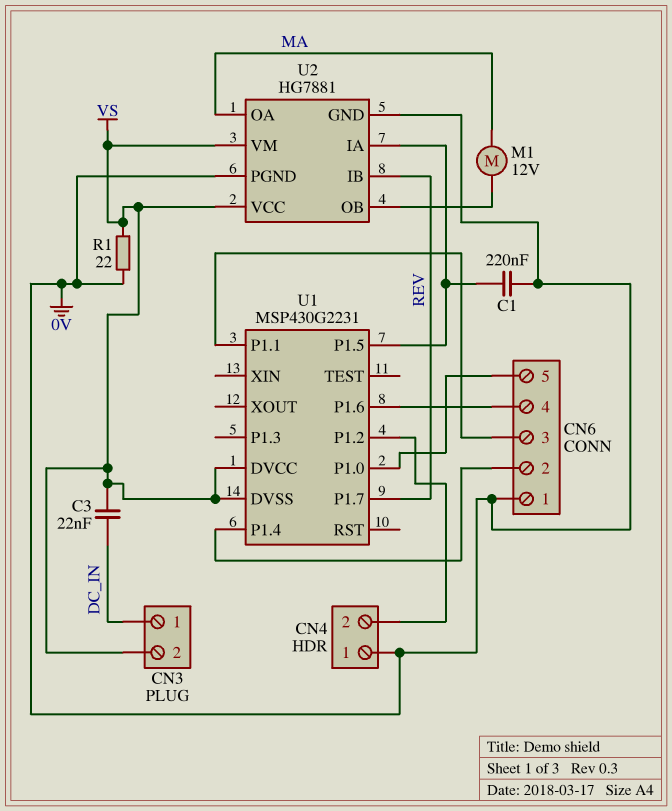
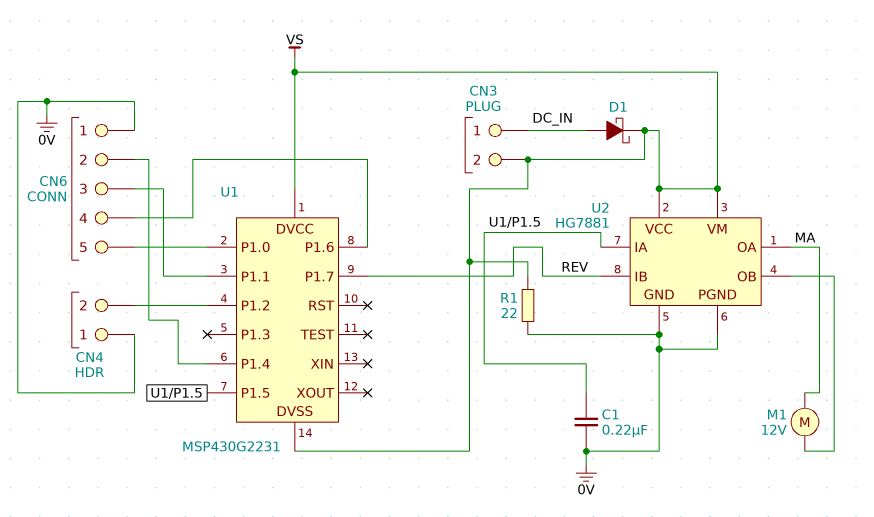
C3: 22nF (DC_IN, VS) -> none
D1: none -> schottky (A DC_IN, K VS)

